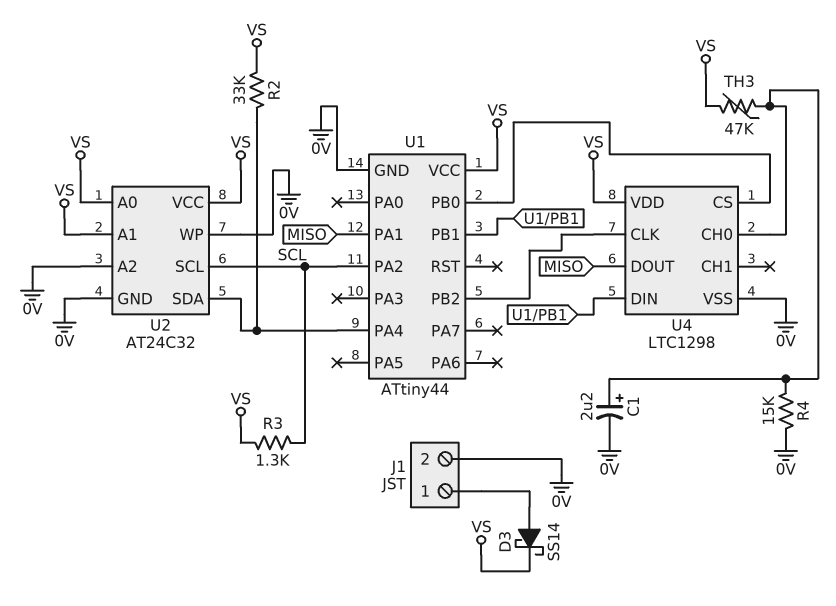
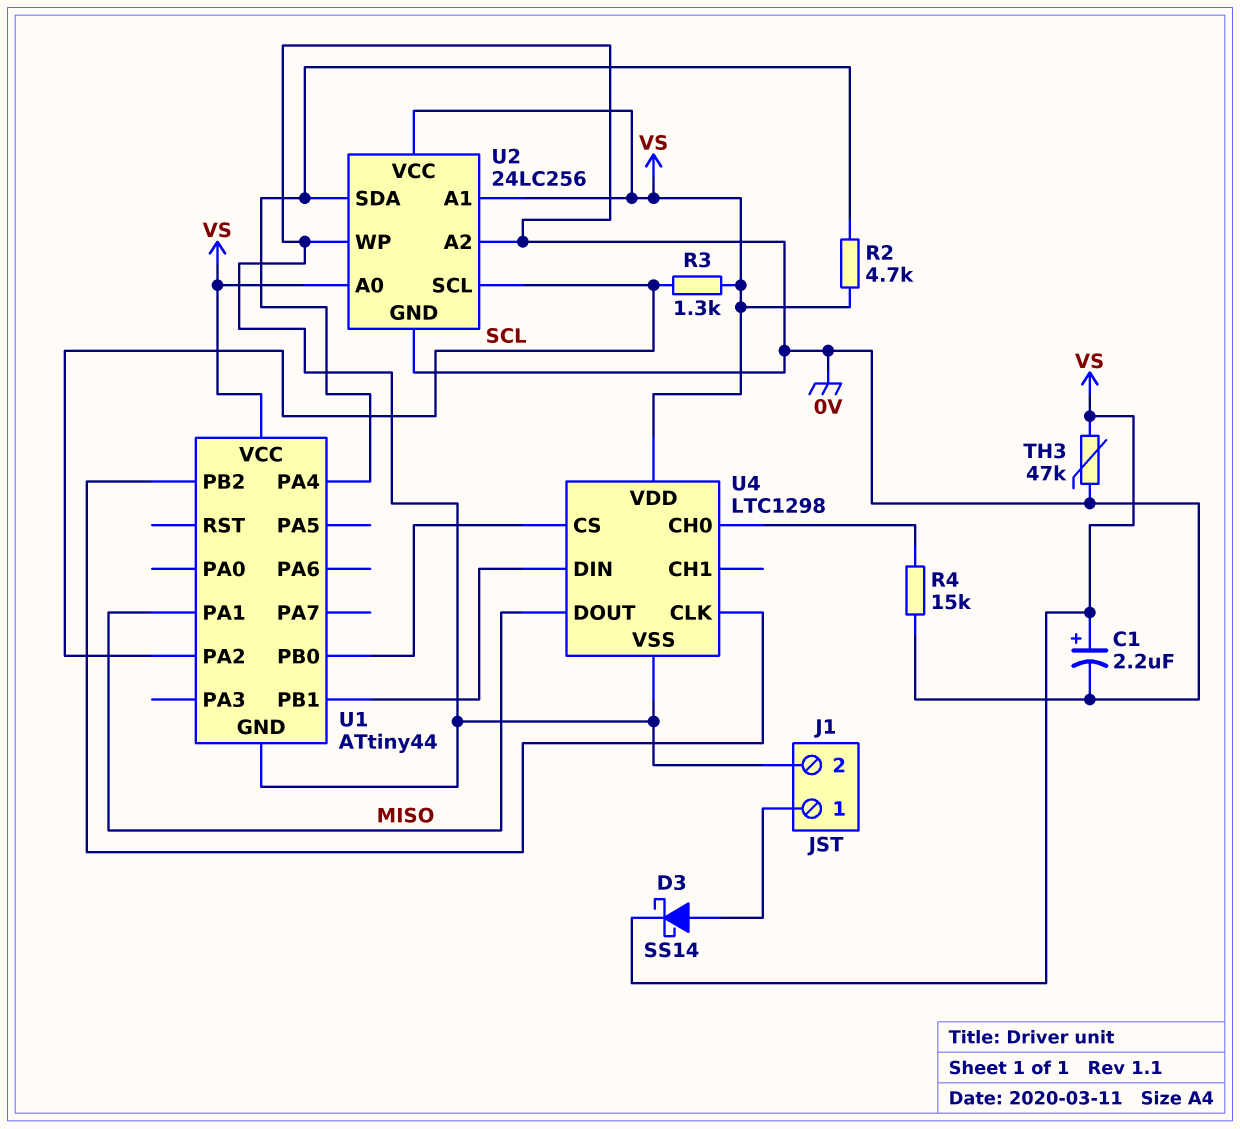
C1: 2.2uF (plus U4/CH0, minus 0V) -> 2.2uF (plus VS, minus 0V)
R2: 33k (U1/PA4, VS) -> 4.7k (U1/PA4, VS)
TH3: 47k (U4/CH0, VS) -> 47k (0V, VS)
U2: AT24C32 -> 24LC256

